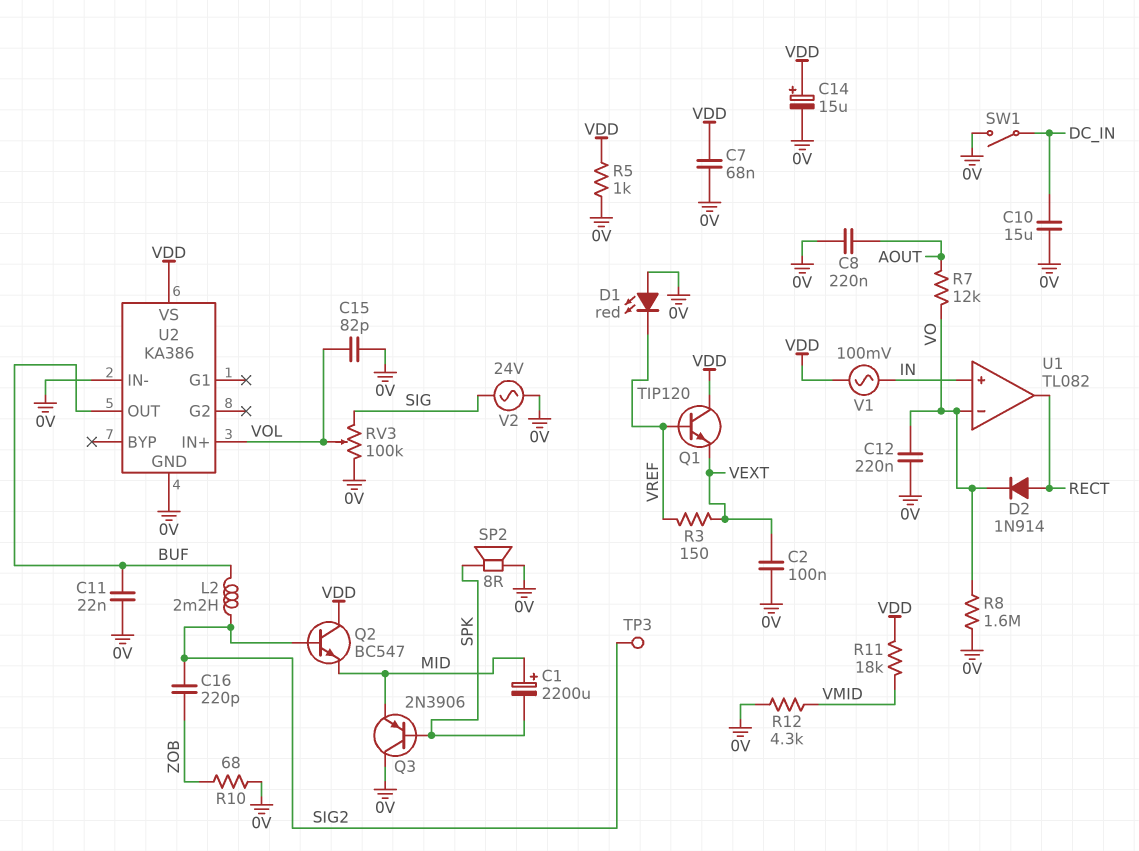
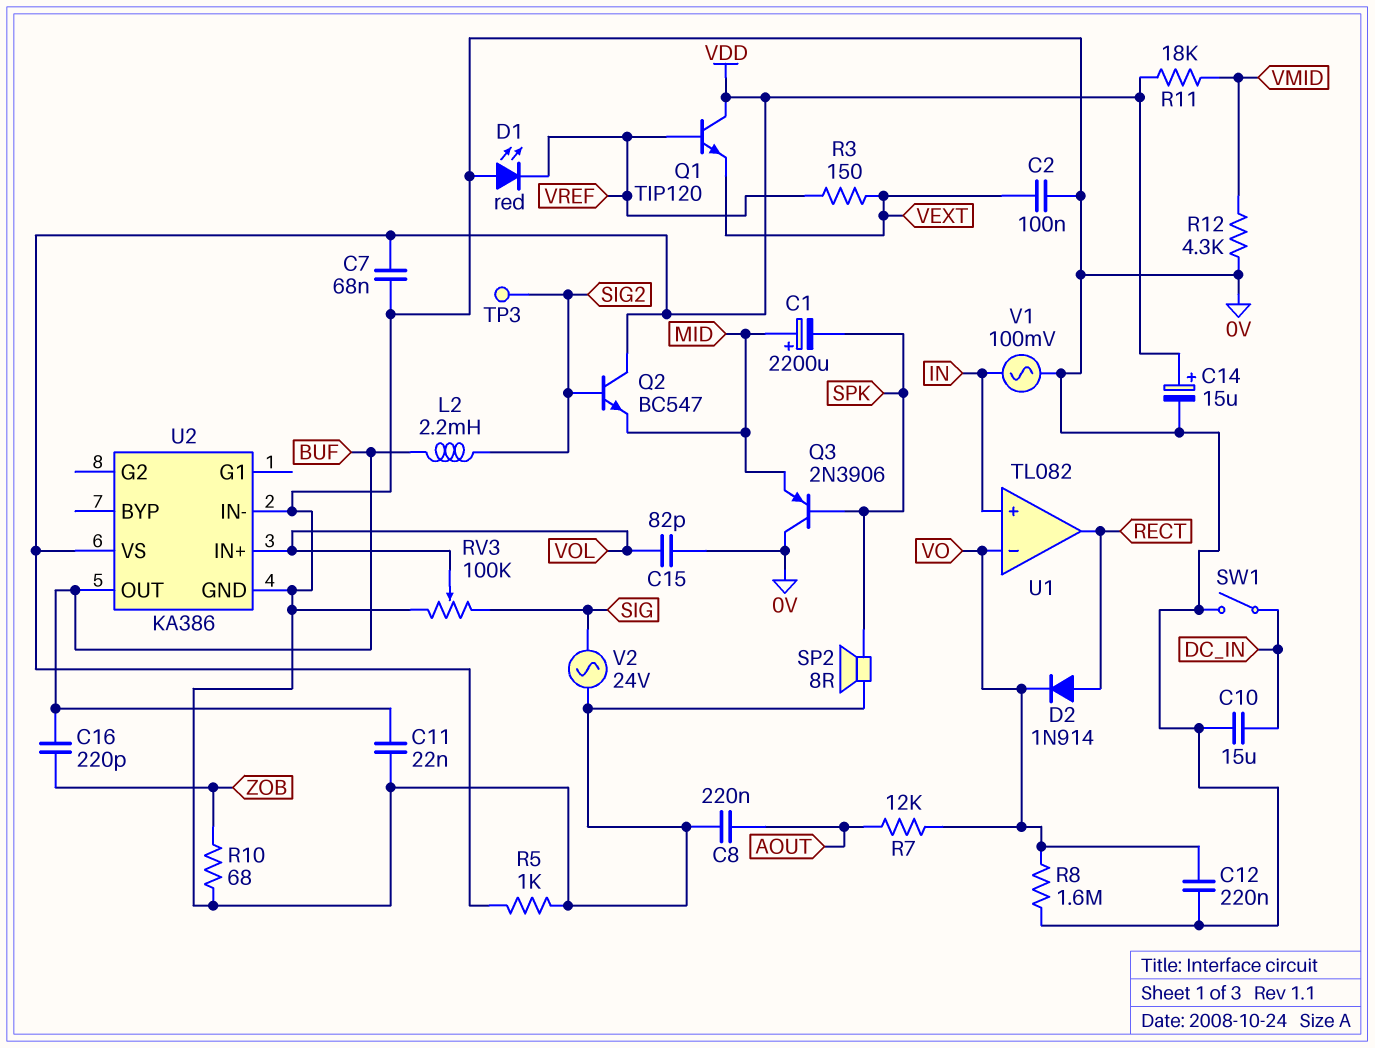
C16: 220pF (SIG2, ZOB) -> 220pF (BUF, ZOB)
V1: AC 100mV (IN, VDD) -> AC 100mV (0V, IN)

